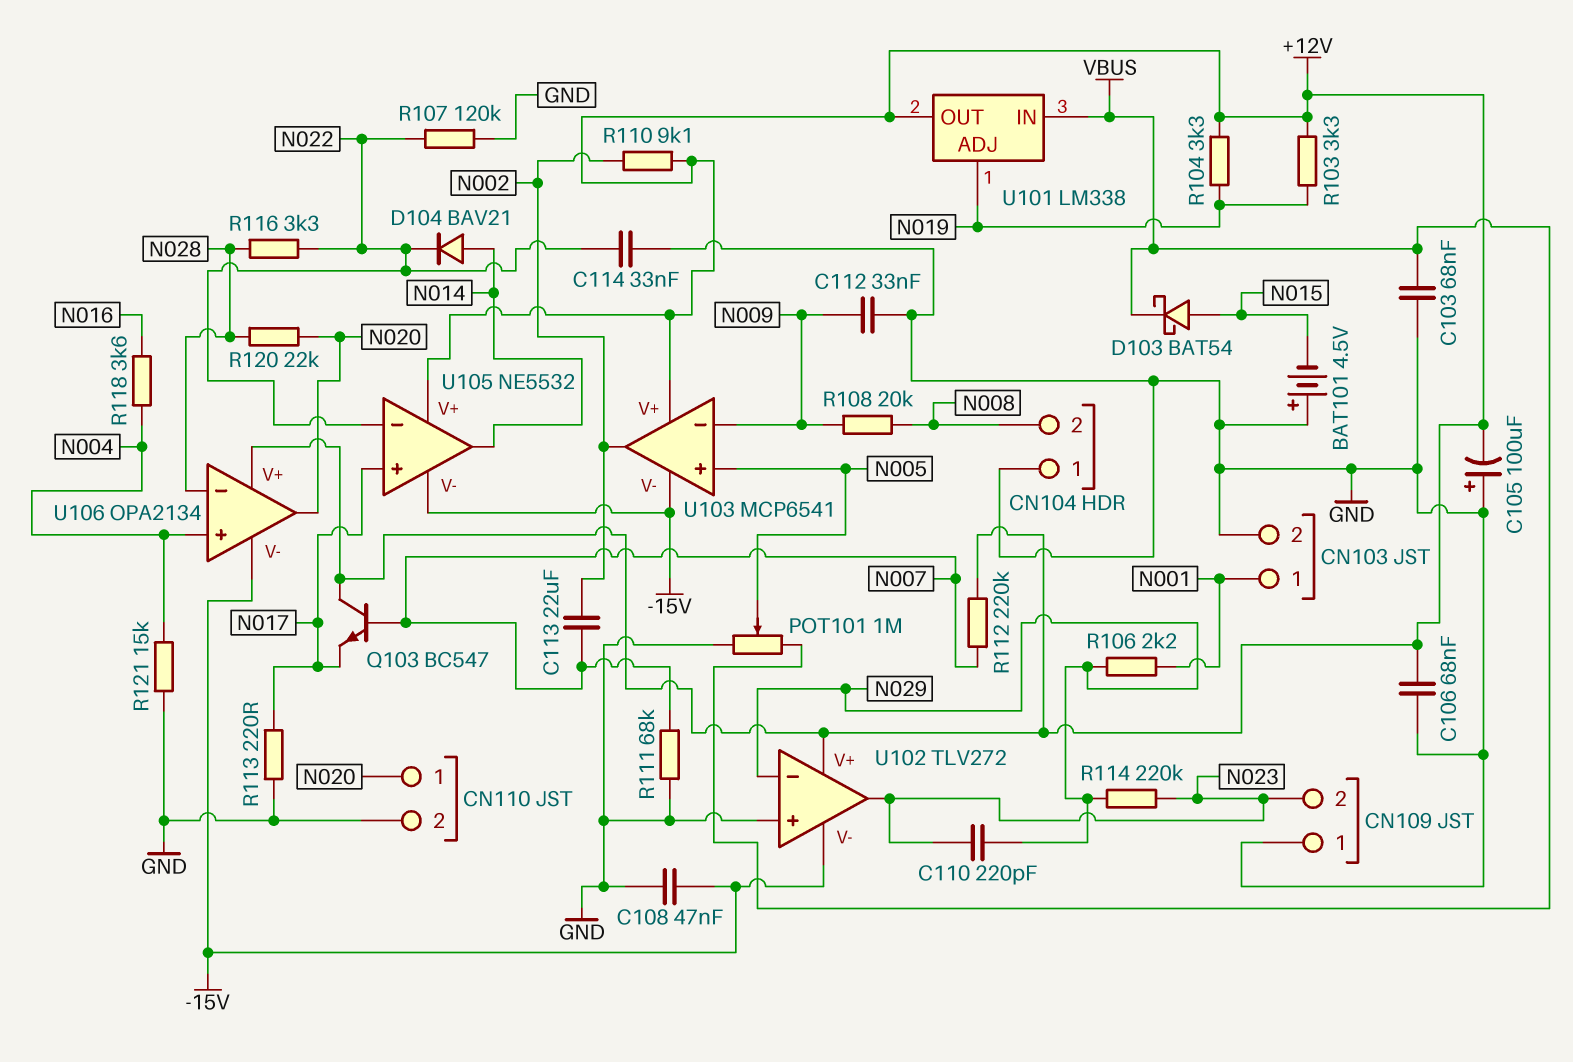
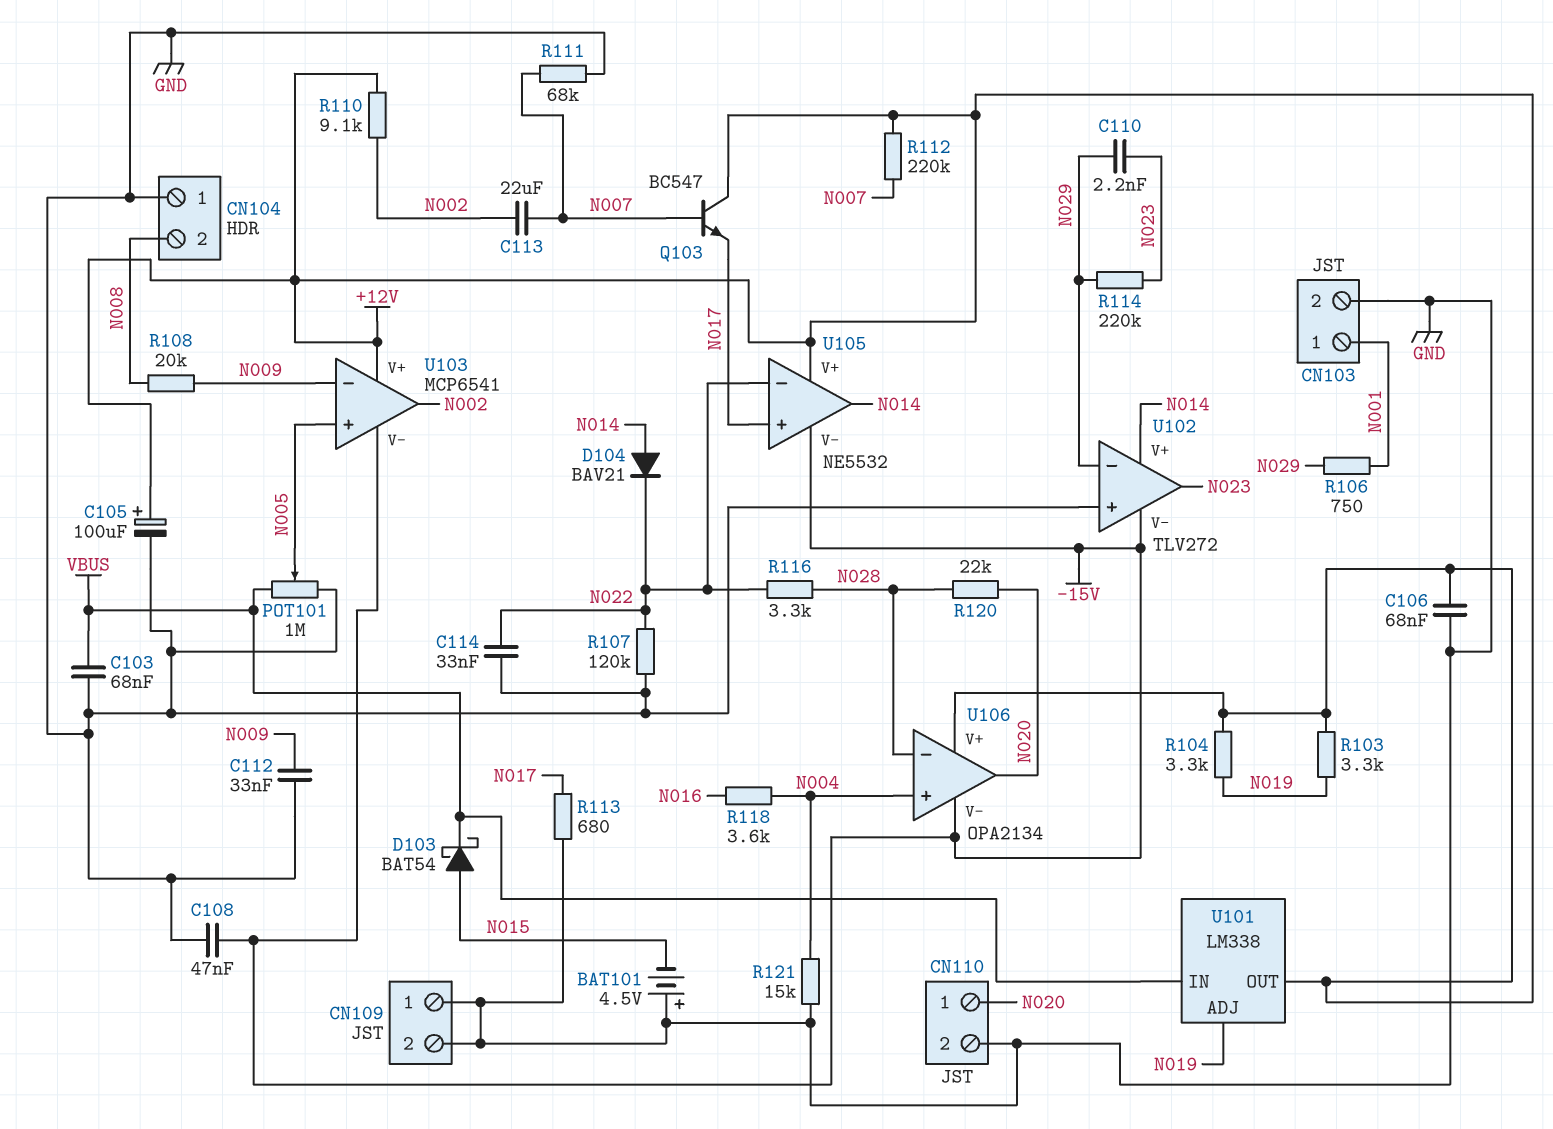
C105: 100uF (plus GND, minus +12V) -> 100uF (plus +12V, minus GND)
C110: 220pF (N023, N029) -> 2.2nF (N023, N029)
CN109 pin 2: N023 -> GND
R106: 2.2k (N001, N029) -> 750 (N001, N029)
R113: 220 (GND, N017) -> 680 (GND, N017)
U102 pin V+: +12V -> N014

